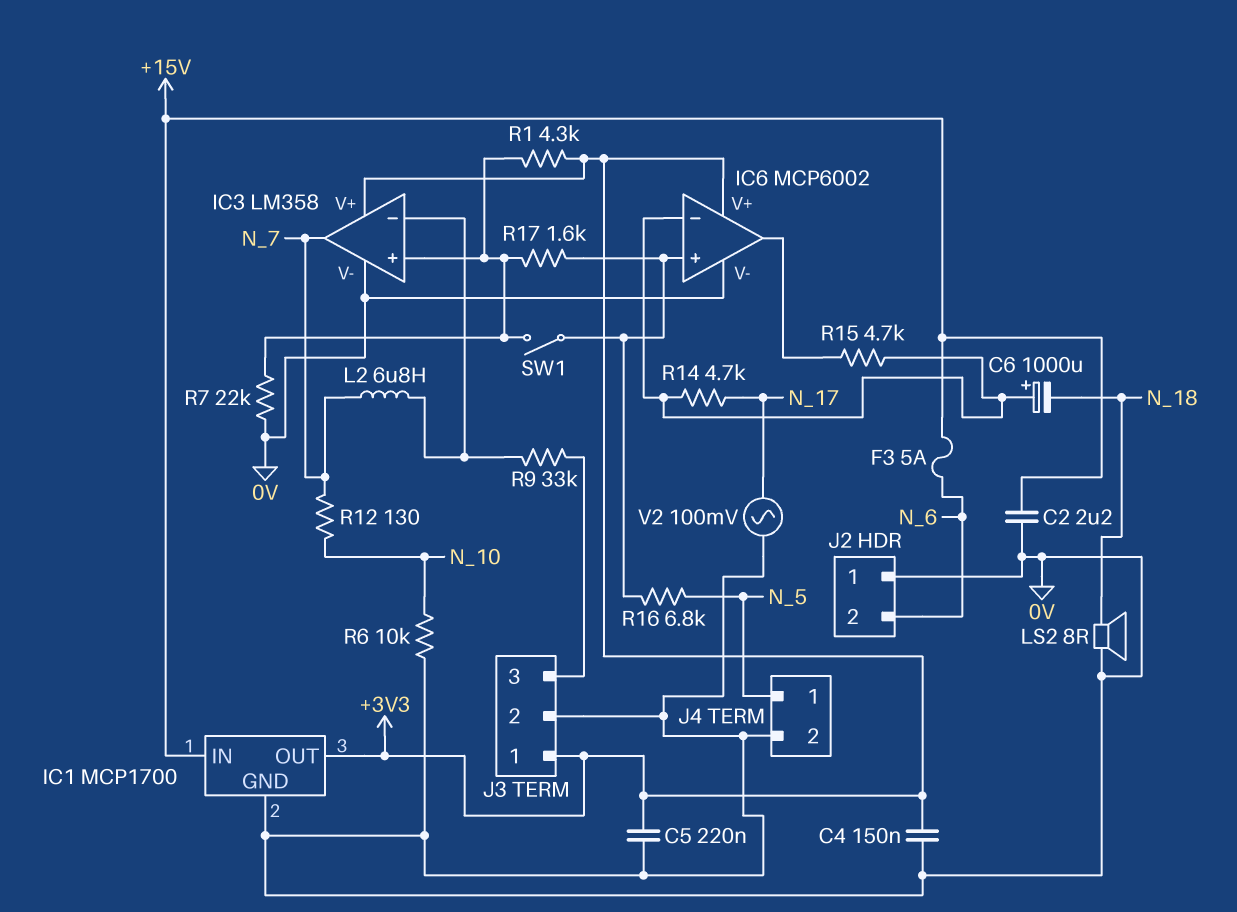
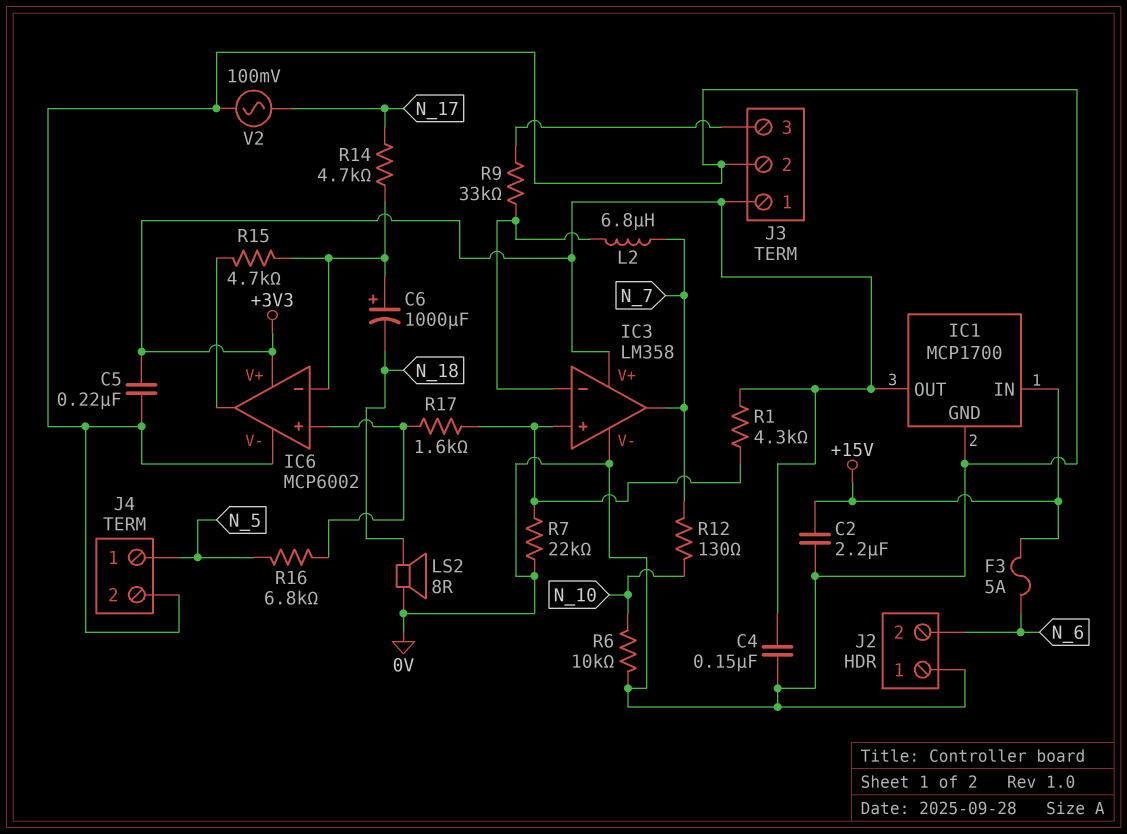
SW1: switch (IC3/in+, IC6/in+) -> none

